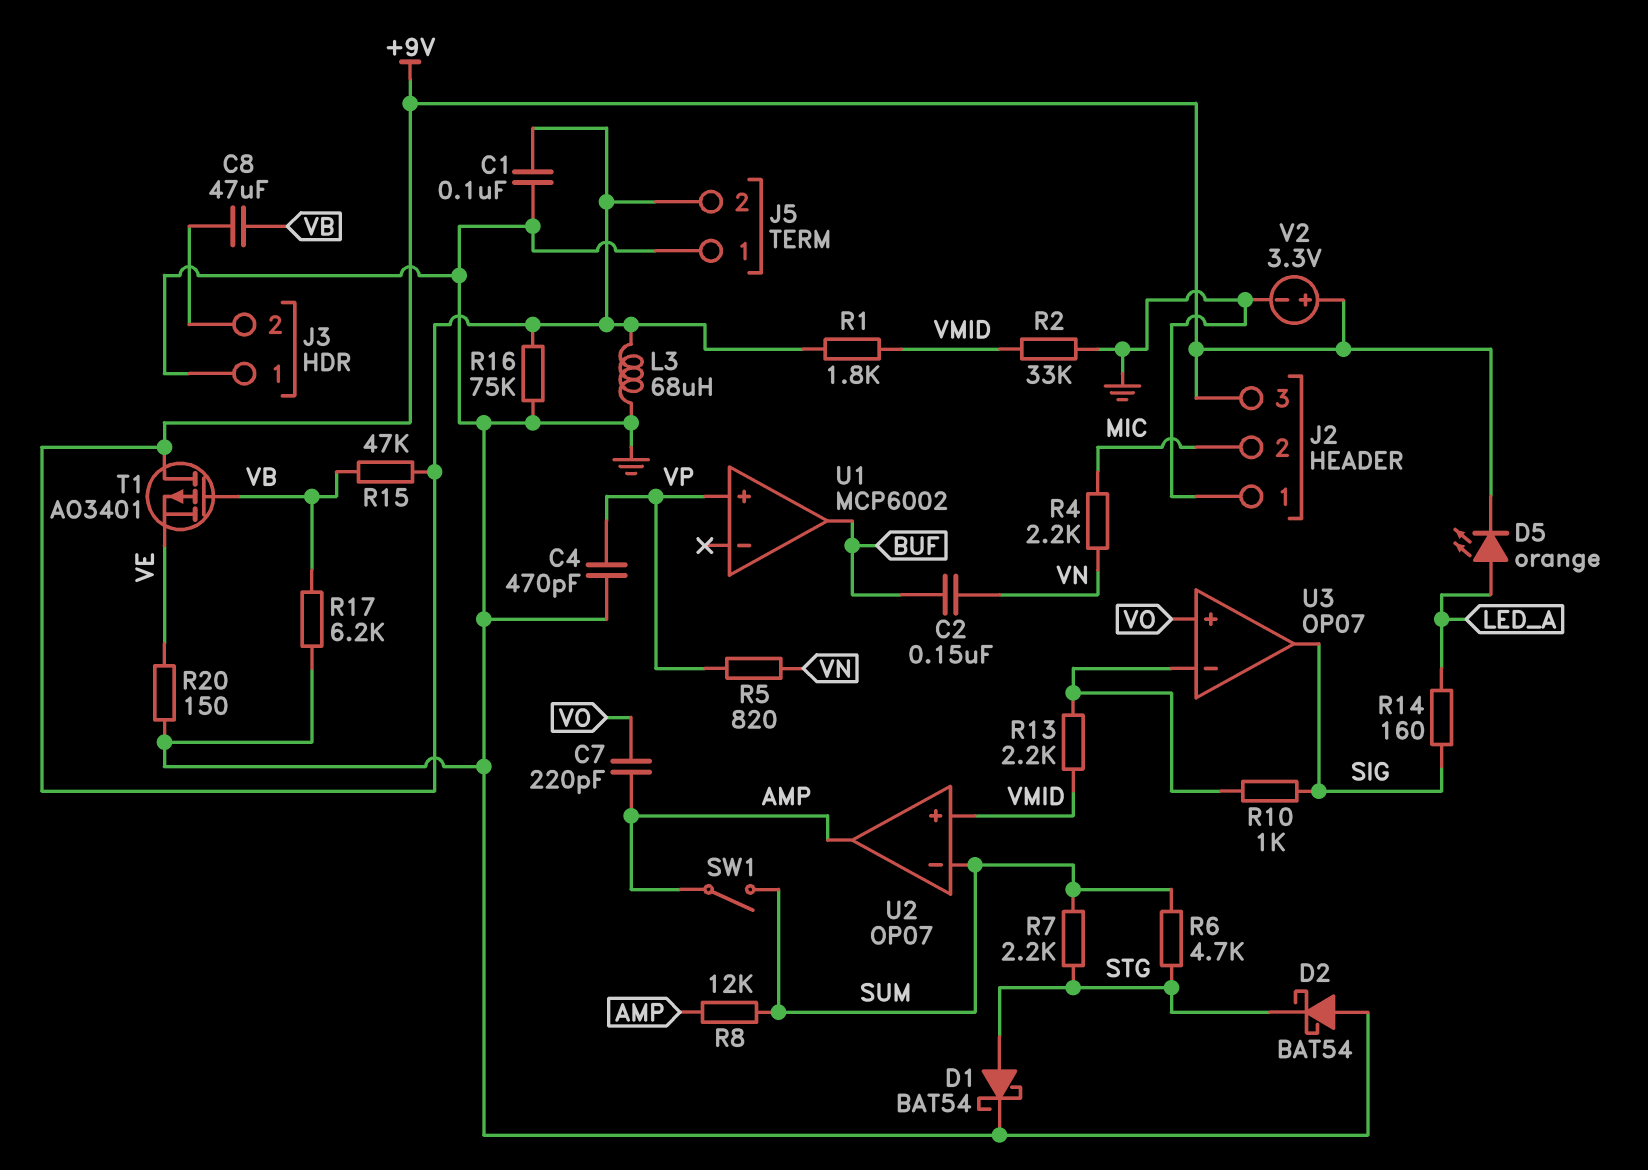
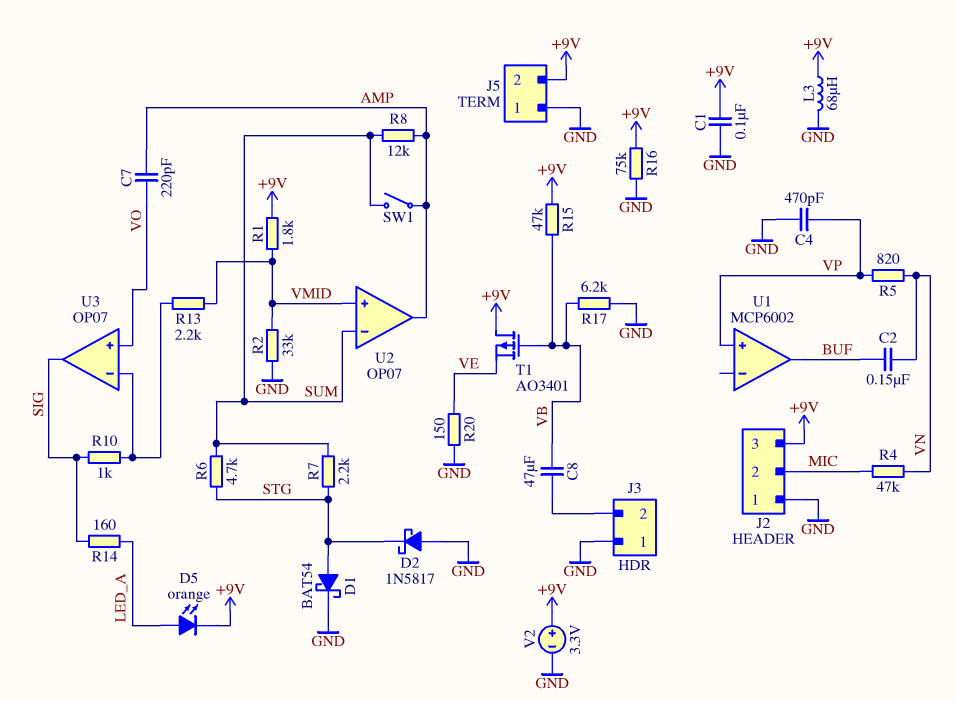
D2: schottky BAT54 (A GND, K STG) -> schottky 1N5817 (A GND, K STG)
R4: 2.2k (MIC, VN) -> 47k (MIC, VN)

